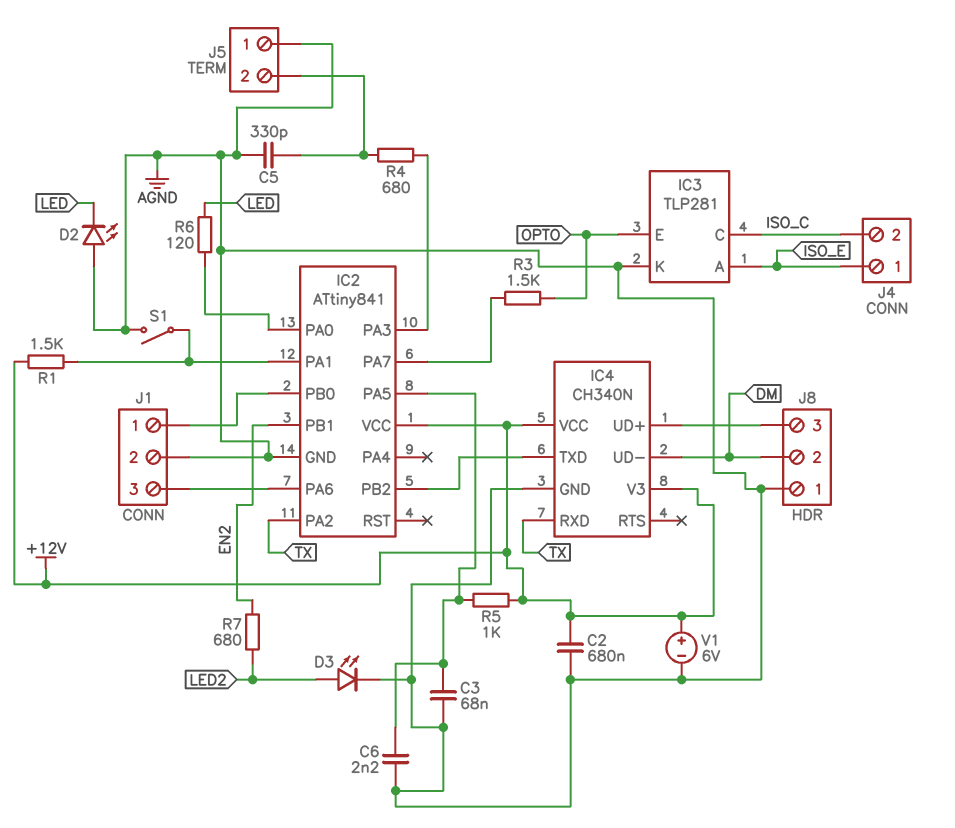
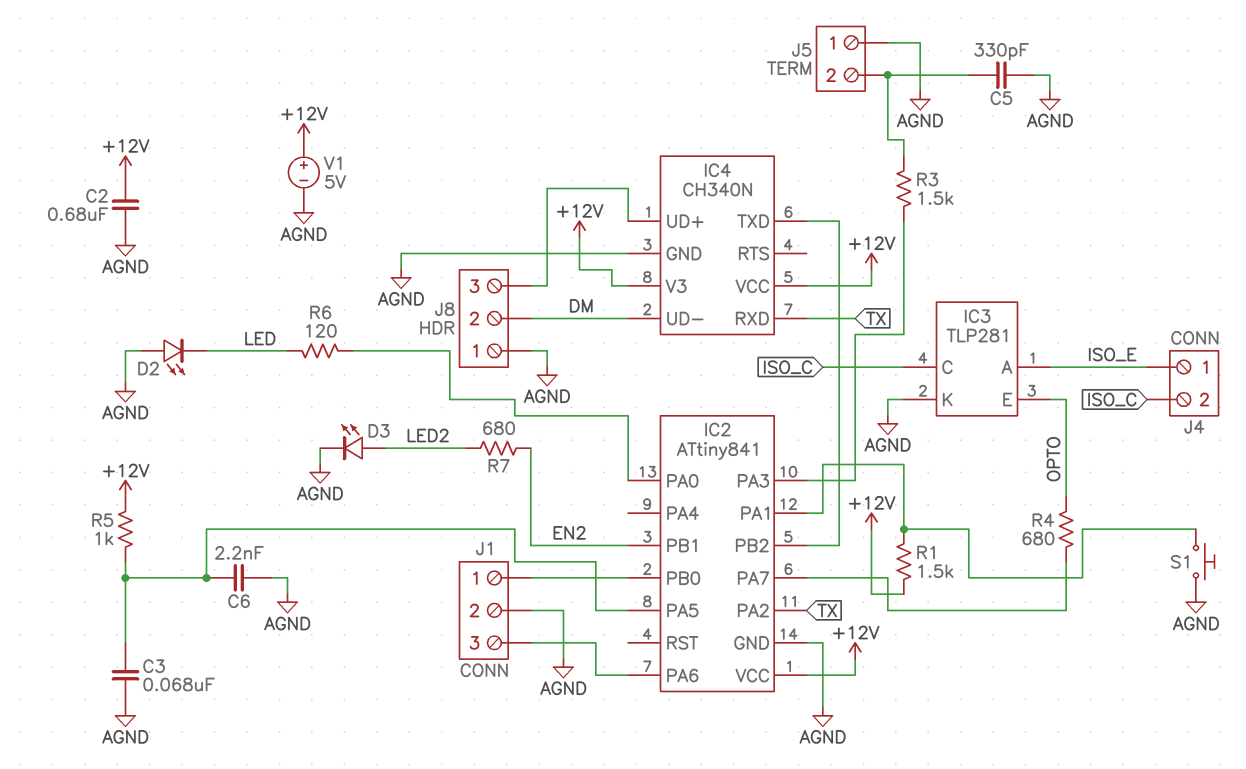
R3: 1.5k (IC2/PA7, OPTO) -> 1.5k (IC2/PA3, J5/2)
R4: 680 (IC2/PA3, J5/2) -> 680 (IC2/PA7, OPTO)
S1: switch (AGND, IC2/PA1) -> button (AGND, IC2/PA1)
V1: 6V (plus +12V, minus AGND) -> 5V (plus +12V, minus AGND)

